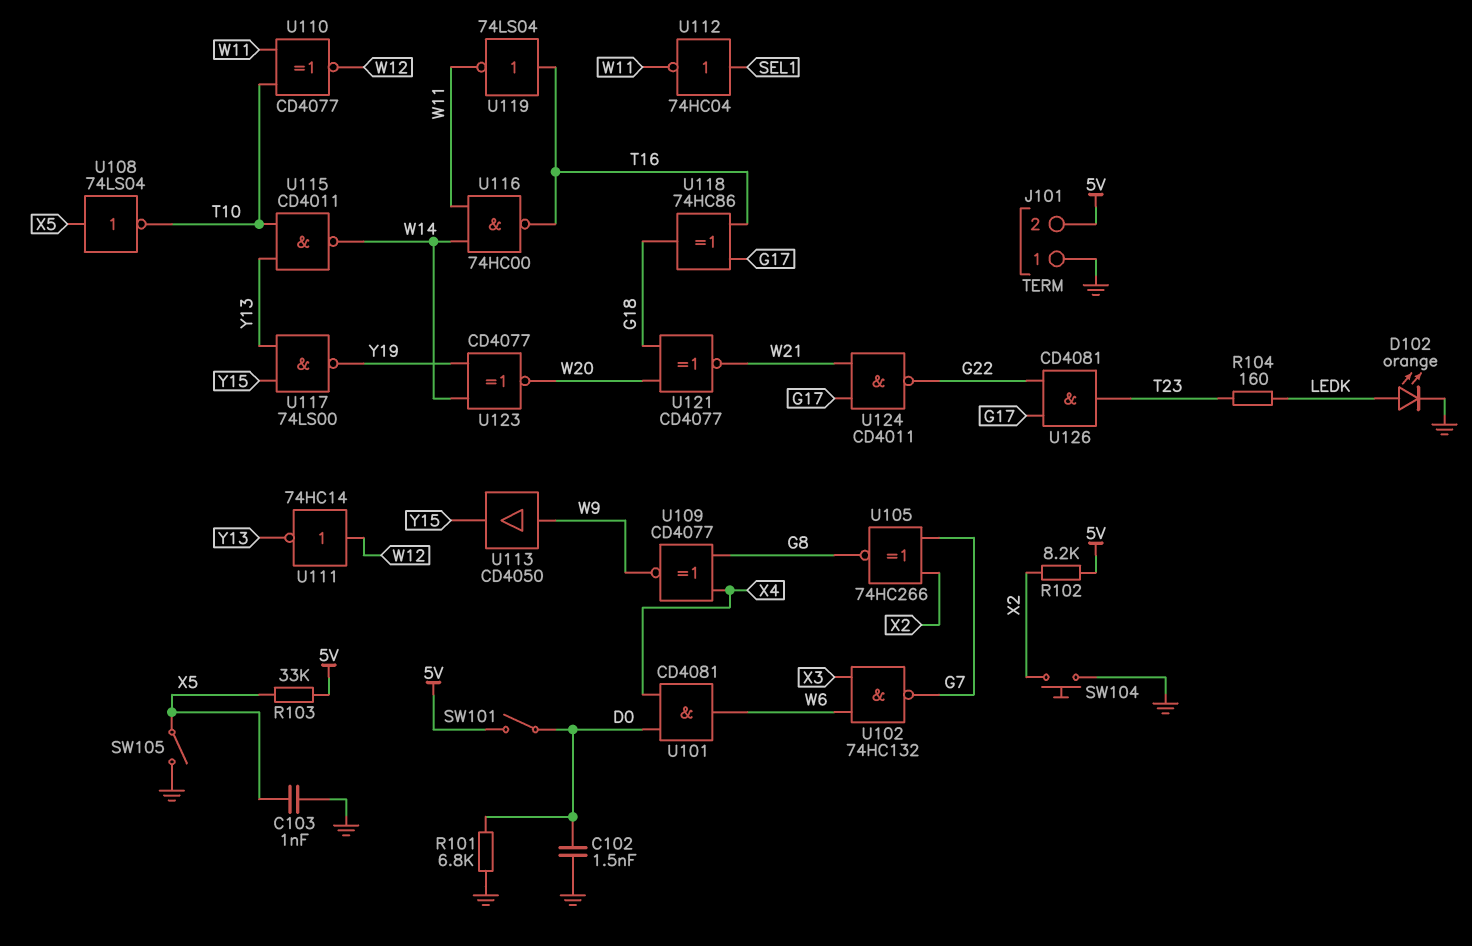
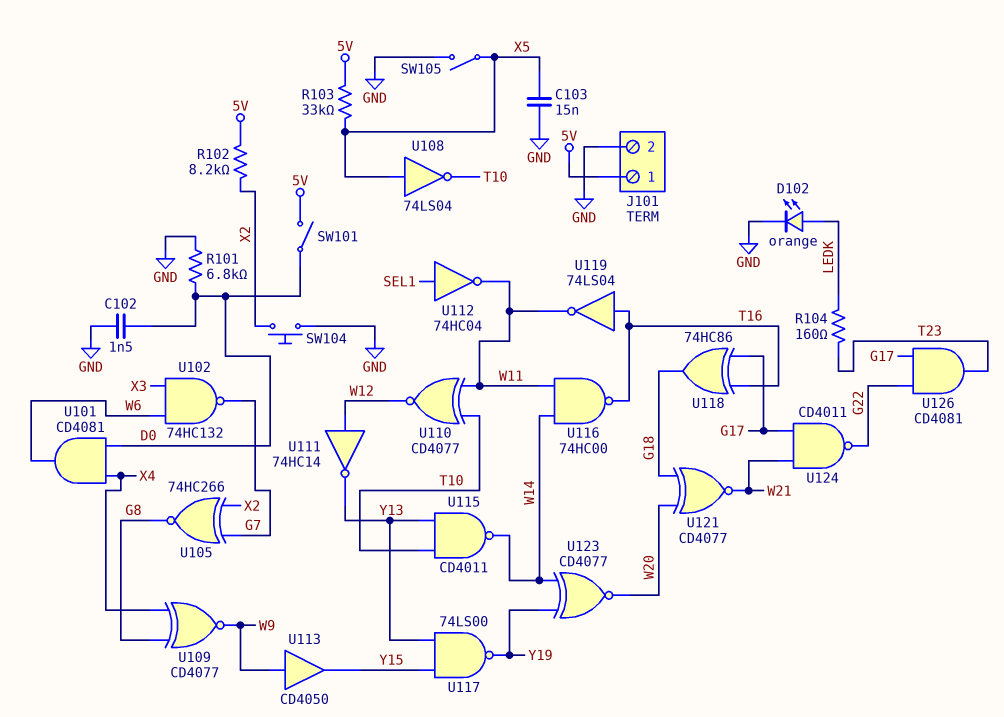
C103: 1nF (GND, X5) -> 15nF (GND, X5)
J101 pin 1: GND -> 5V
J101 pin 2: 5V -> GND

